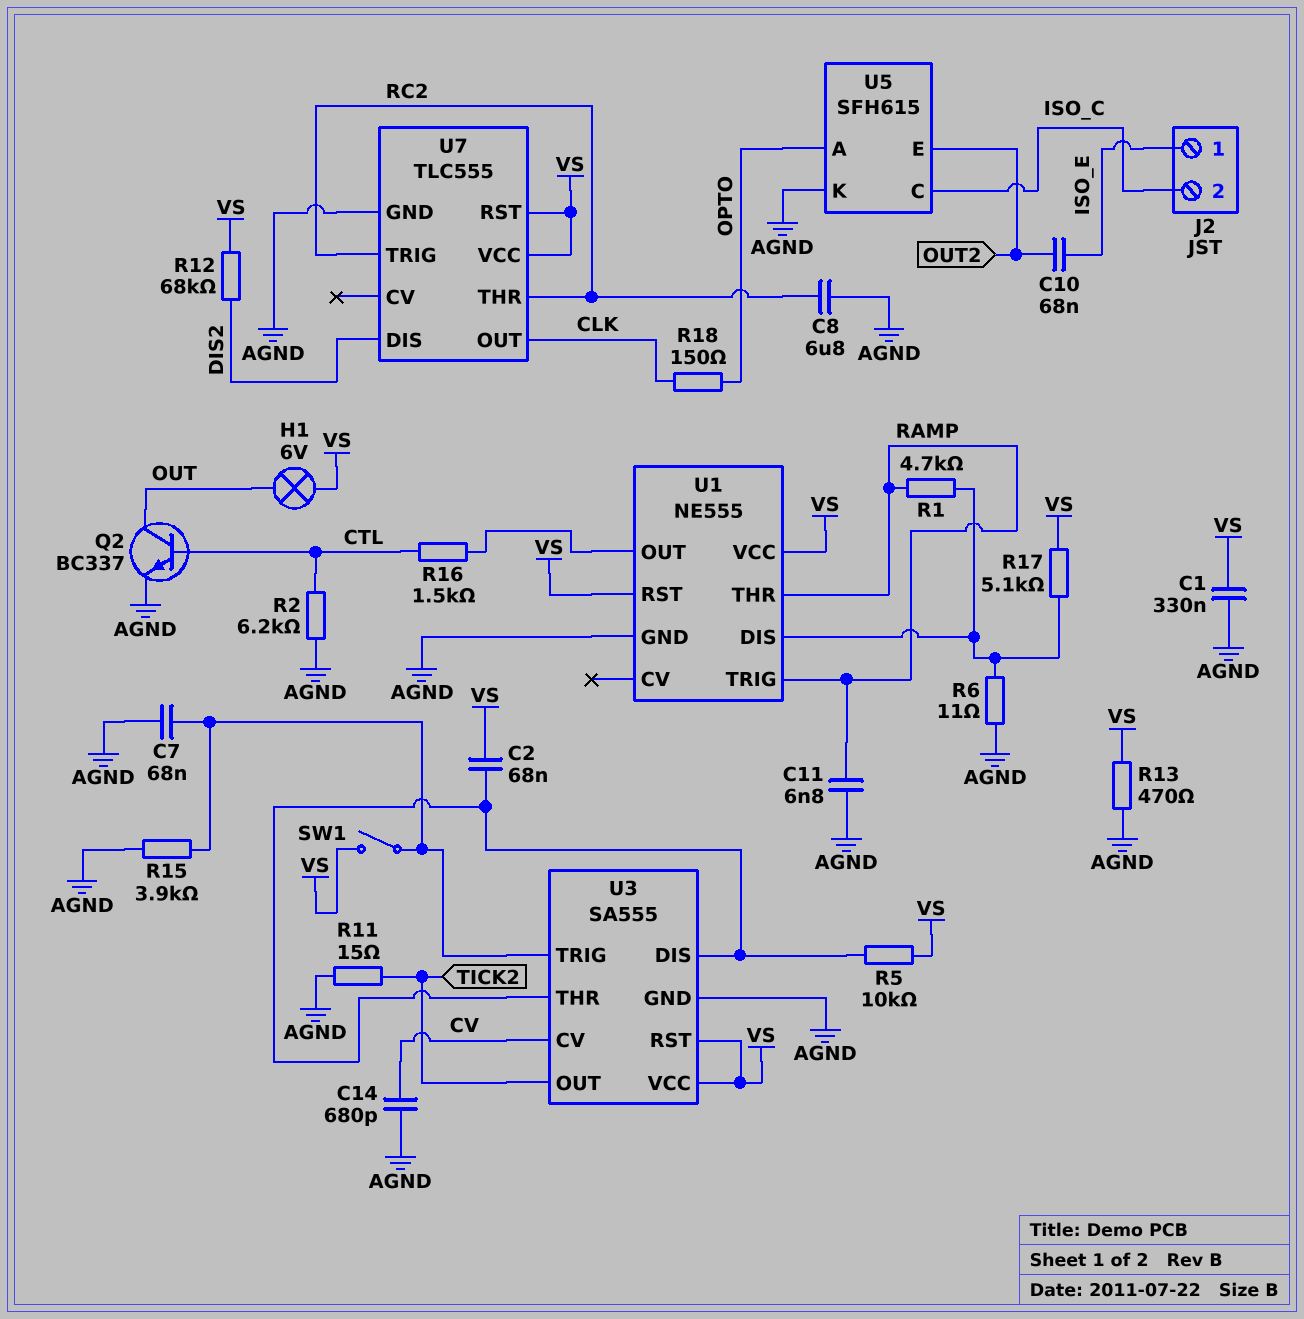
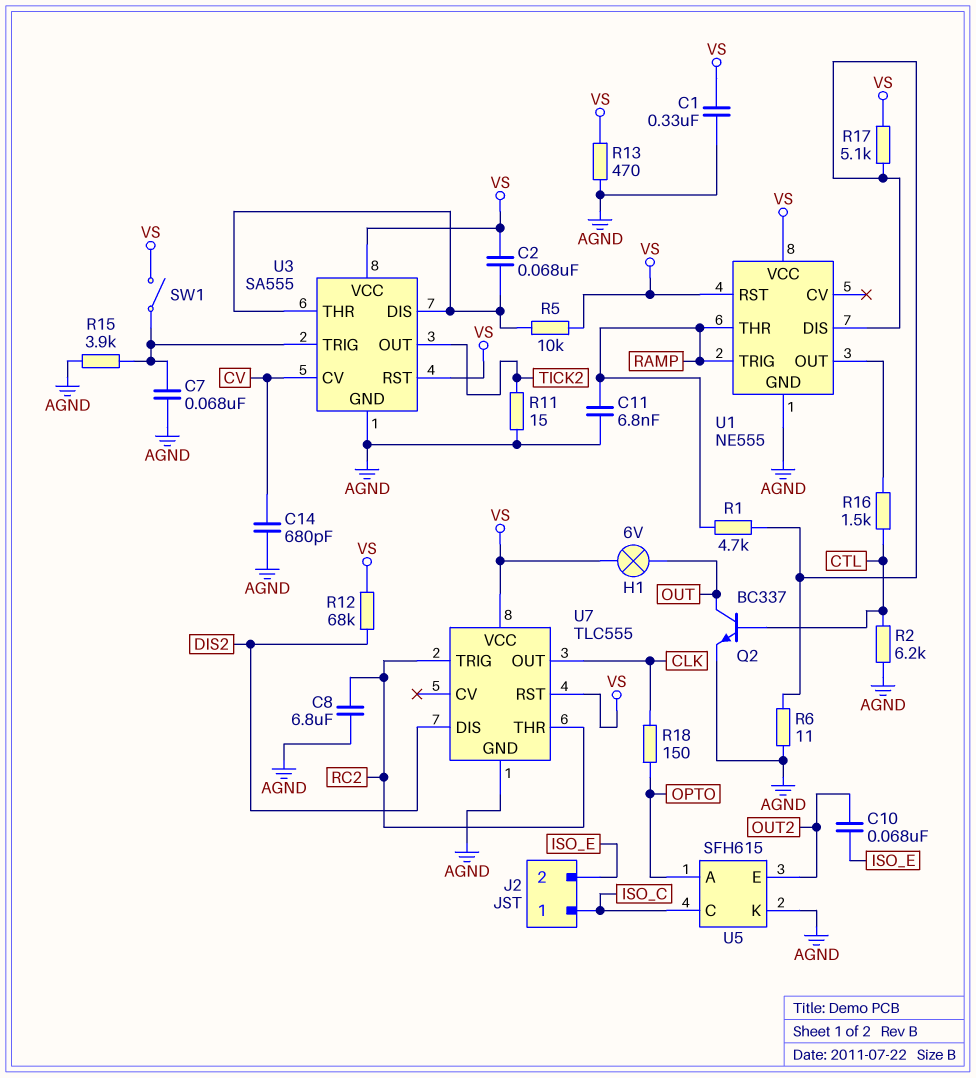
J2 pin 1: ISO_E -> ISO_C
J2 pin 2: ISO_C -> ISO_E

